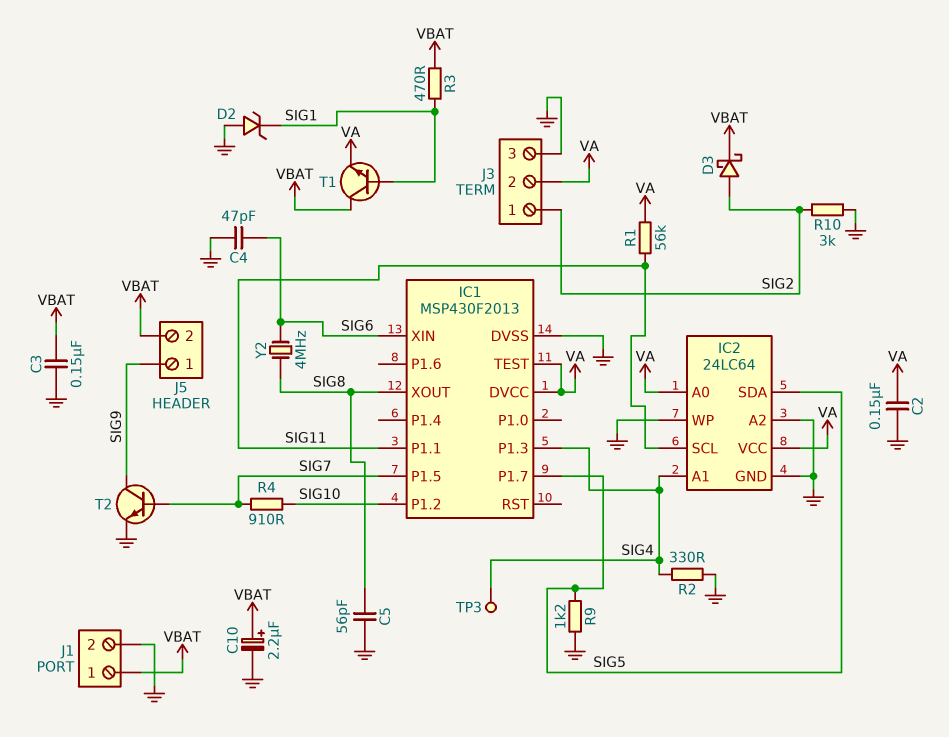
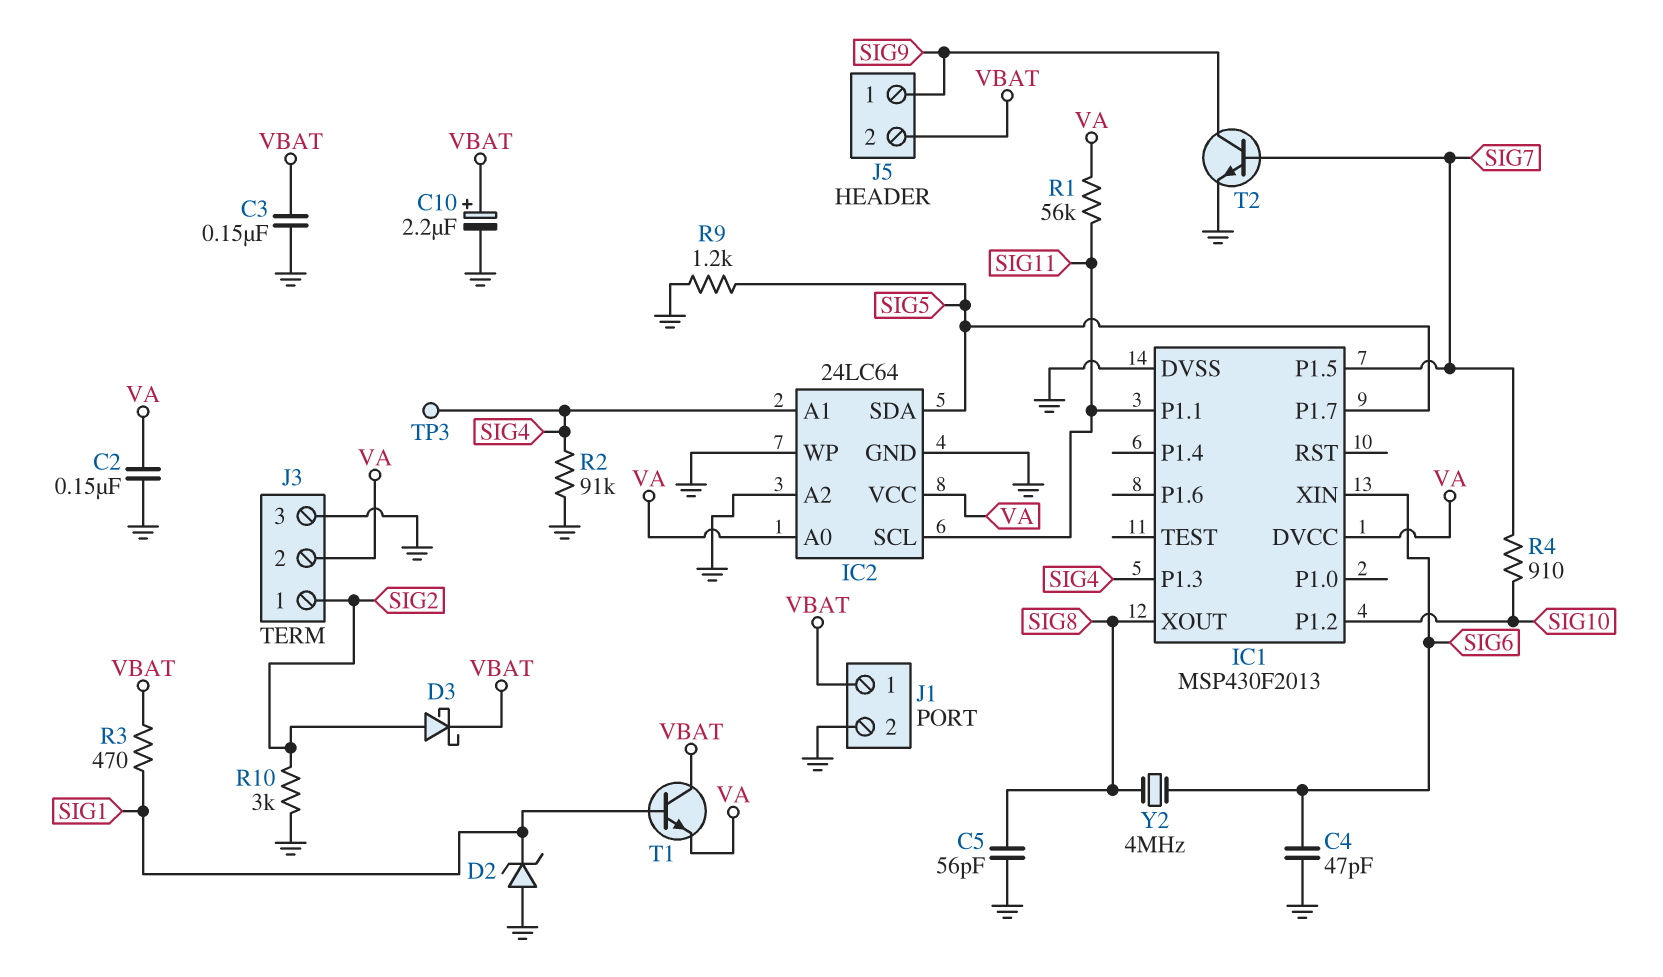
IC1 pin TEST: VA -> none
R2: 330 (GND, SIG4) -> 91k (GND, SIG4)

